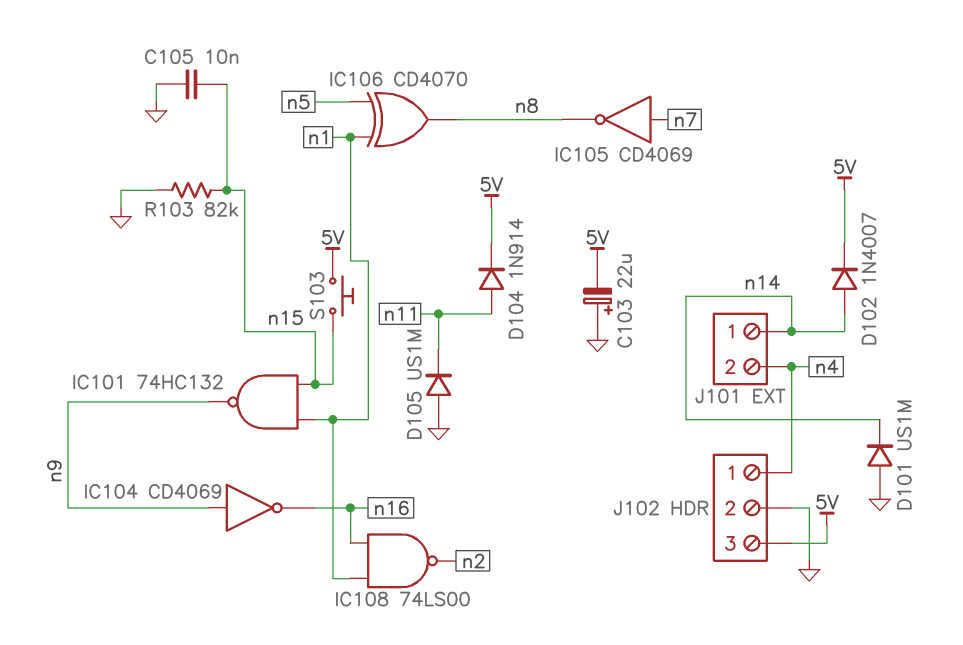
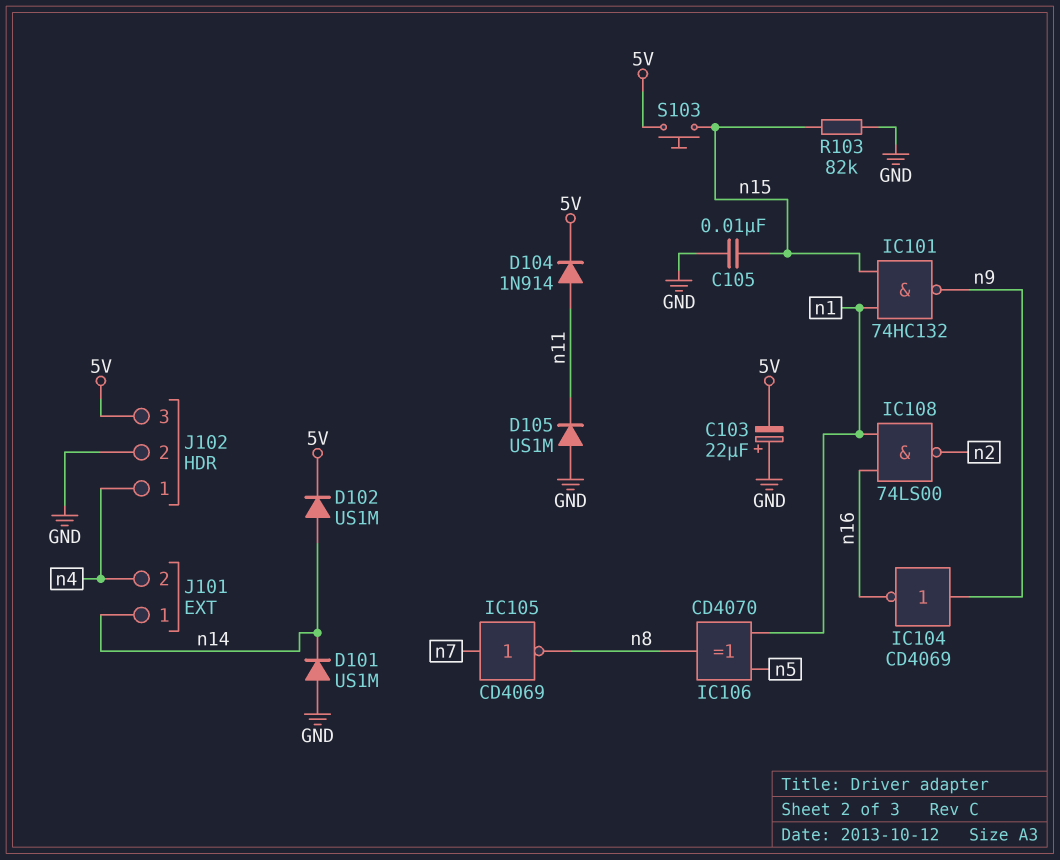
D102: diode 1N4007 (A n14, K 5V) -> diode US1M (A n14, K 5V)

